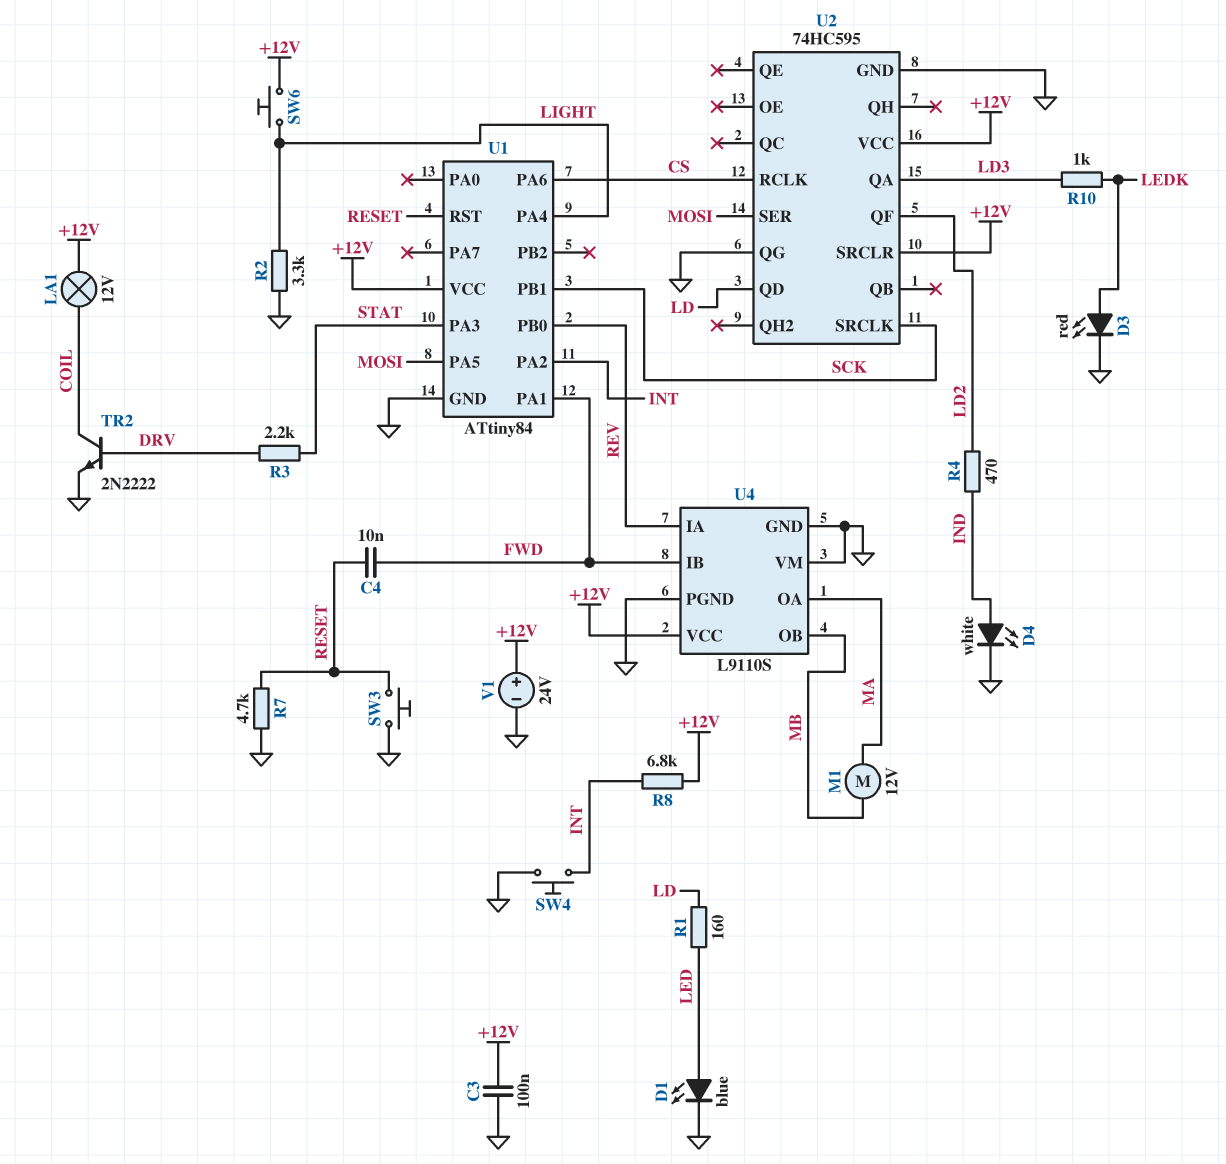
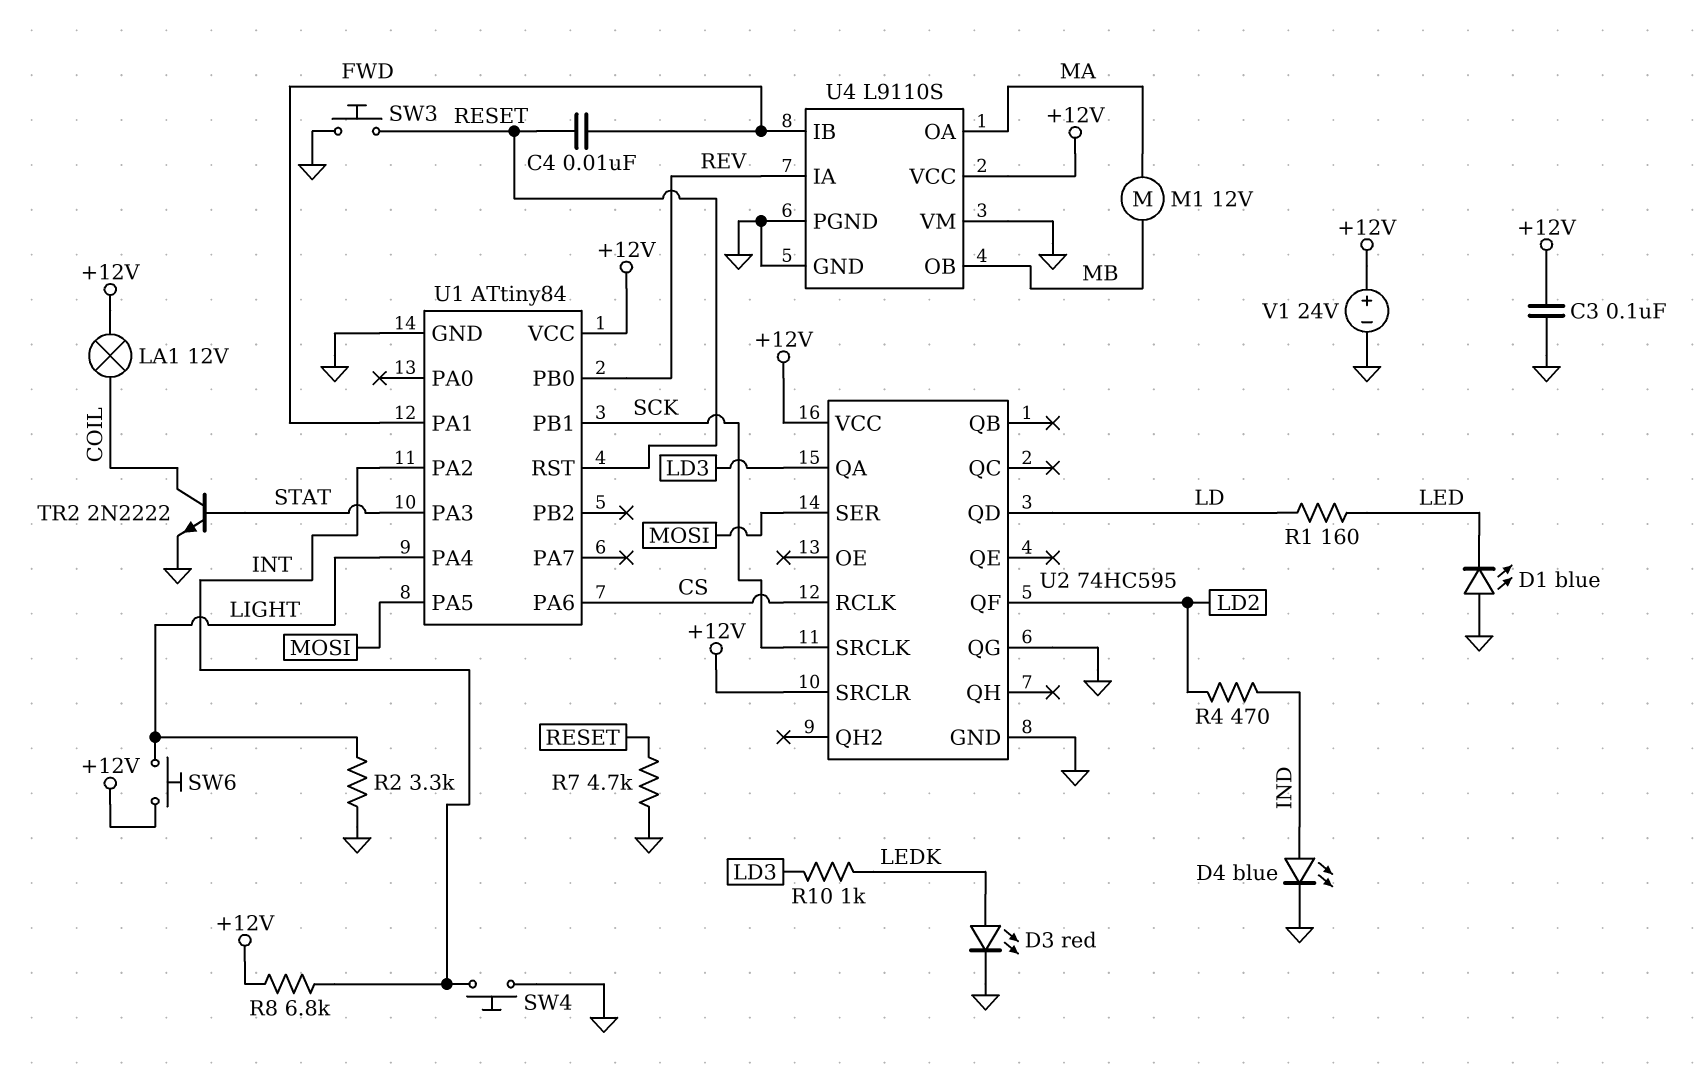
D1: LED blue (A LED, K GND) -> LED blue (A GND, K LED)
D4: LED white (A IND, K GND) -> LED blue (A IND, K GND)
R3: 2.2k (DRV, STAT) -> none
TR2: NPN 2N2222 (B DRV, C COIL, E GND) -> NPN 2N2222 (B STAT, C COIL, E GND)

